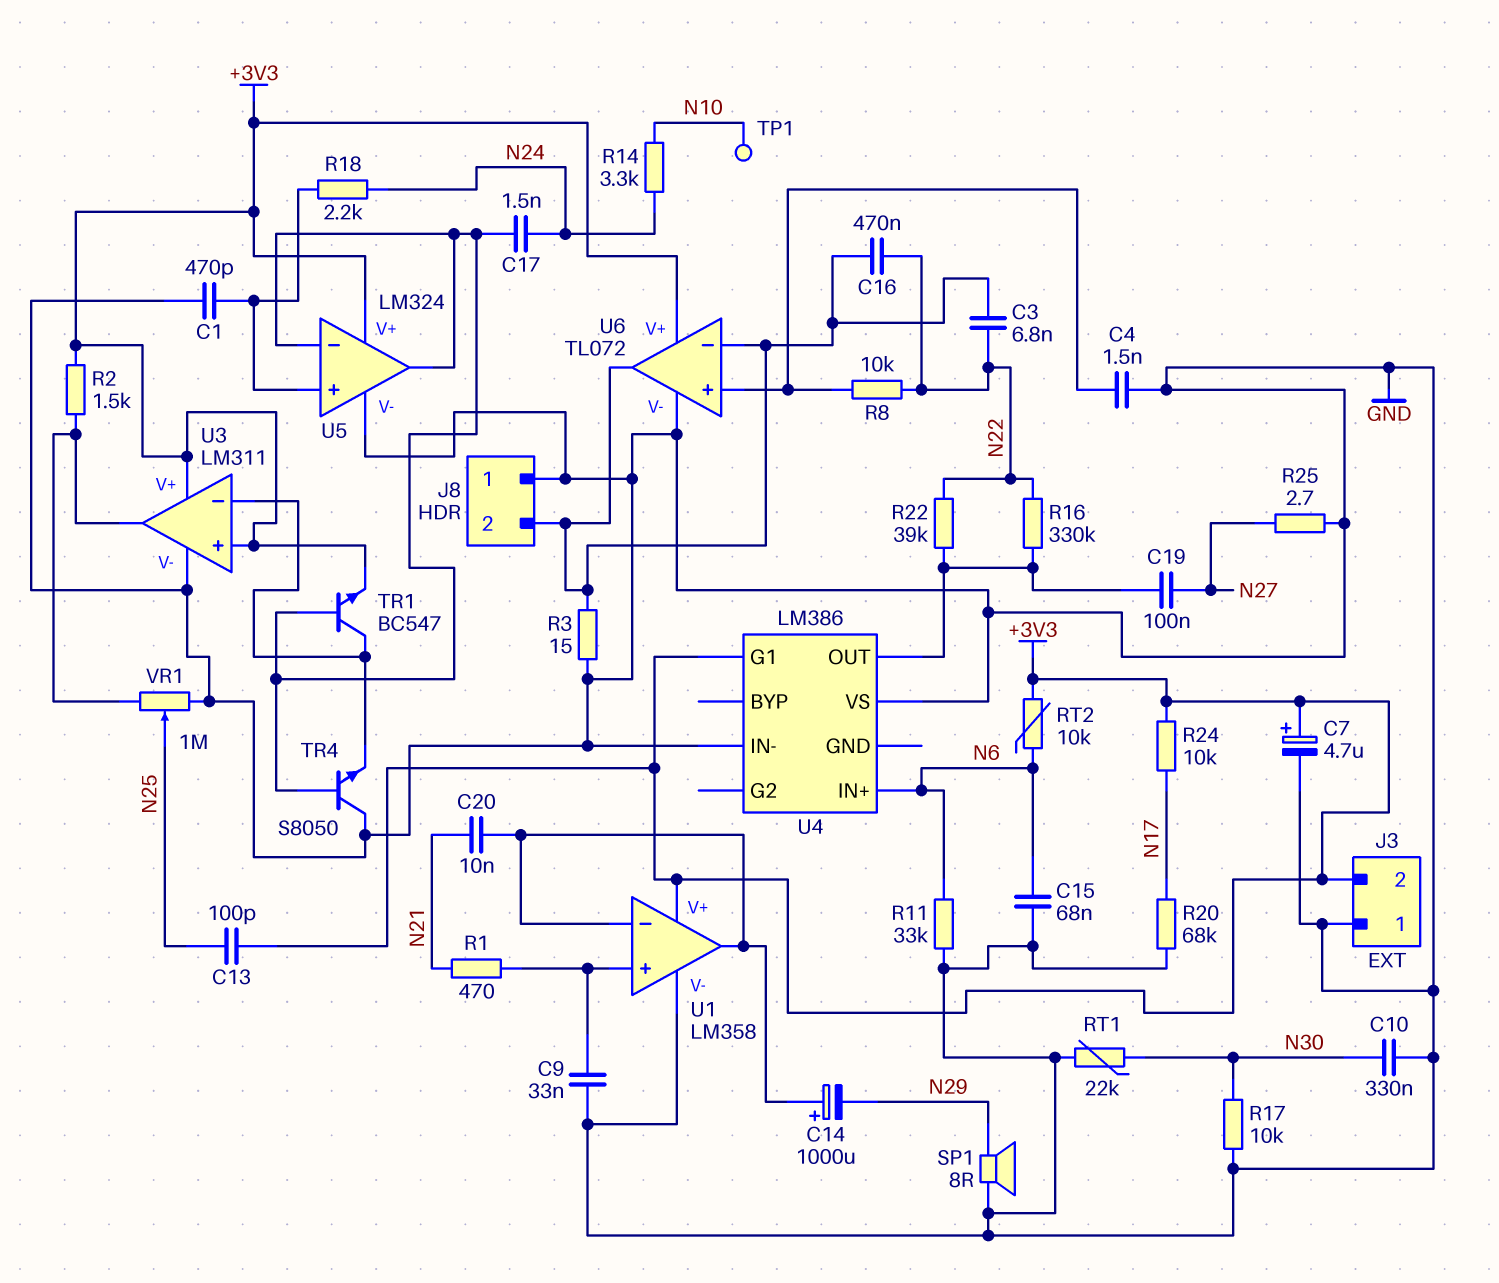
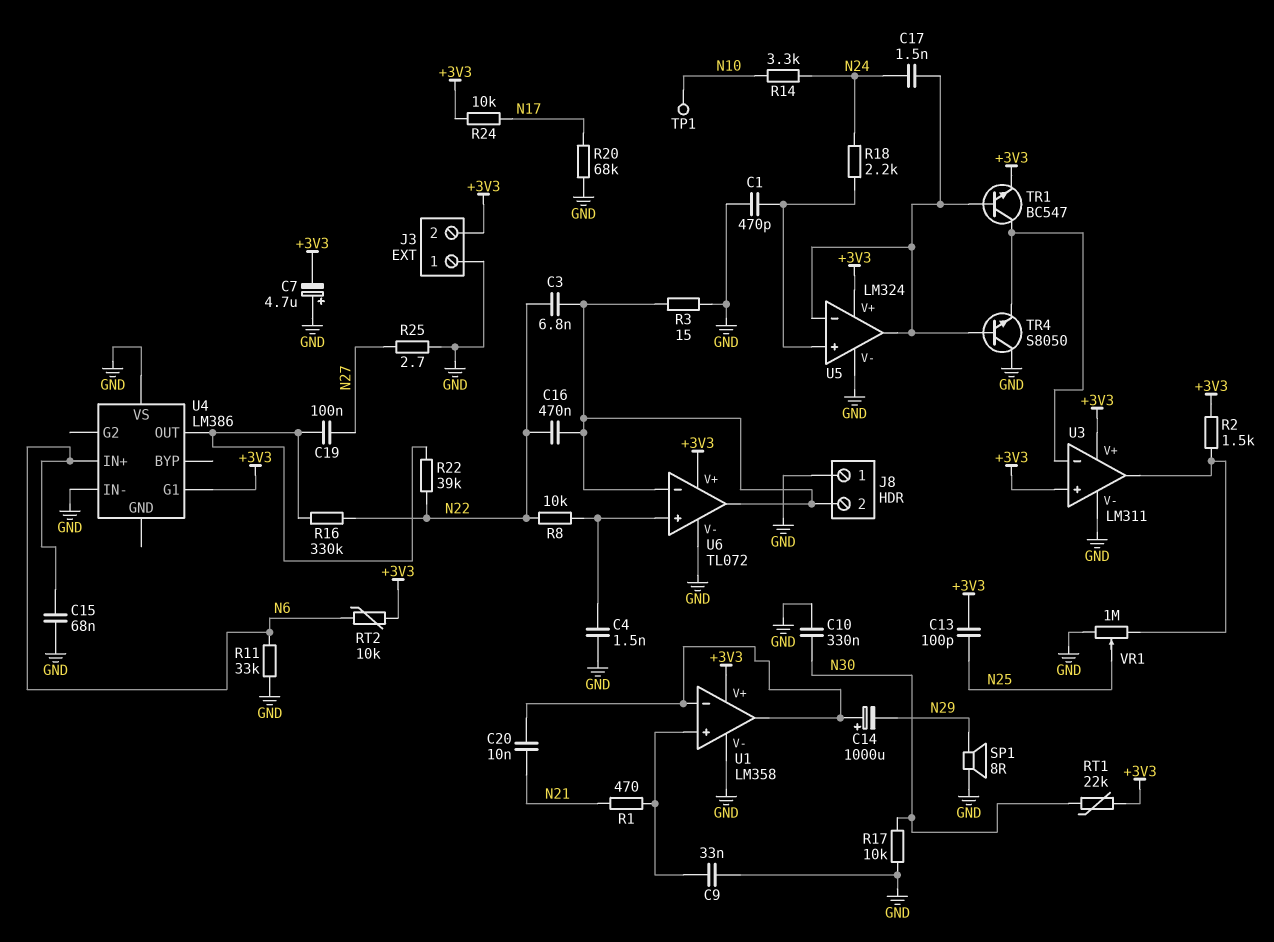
C7: 4.7uF (plus +3V3, minus GND) -> 4.7uF (plus GND, minus +3V3)
RT1: 22k (GND, N30) -> 22k (+3V3, N30)

